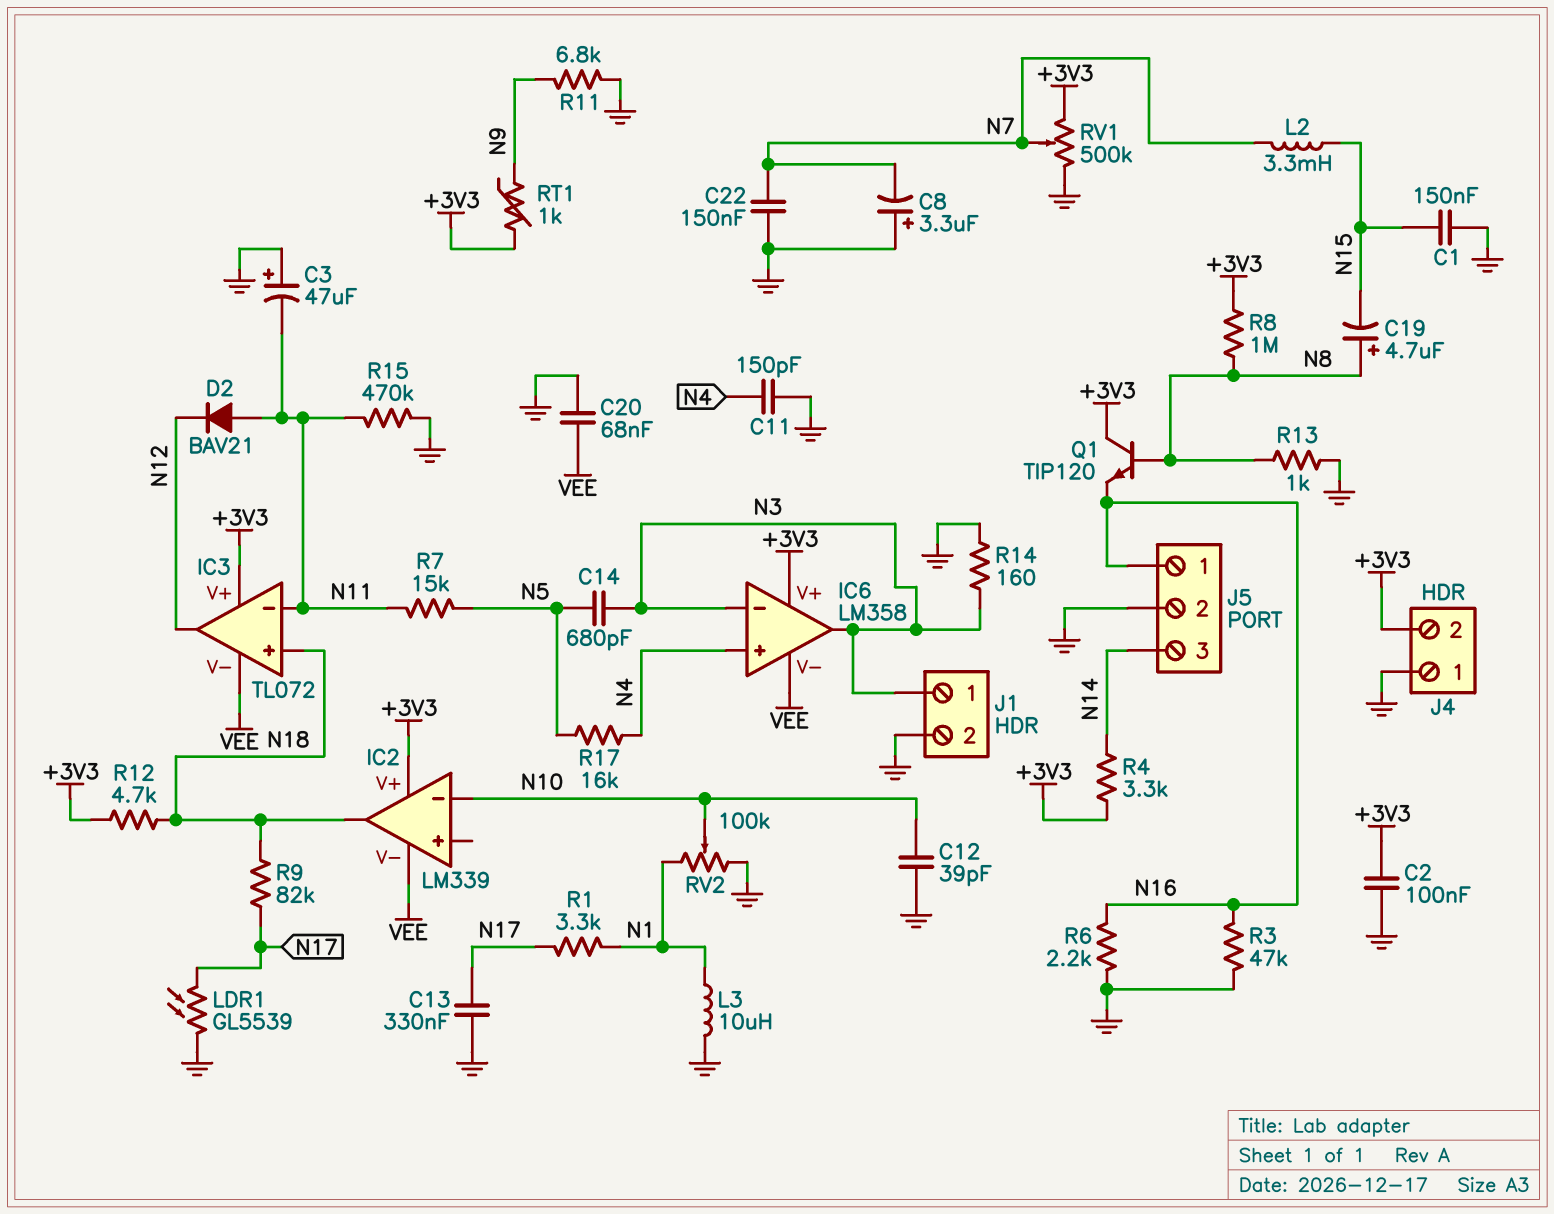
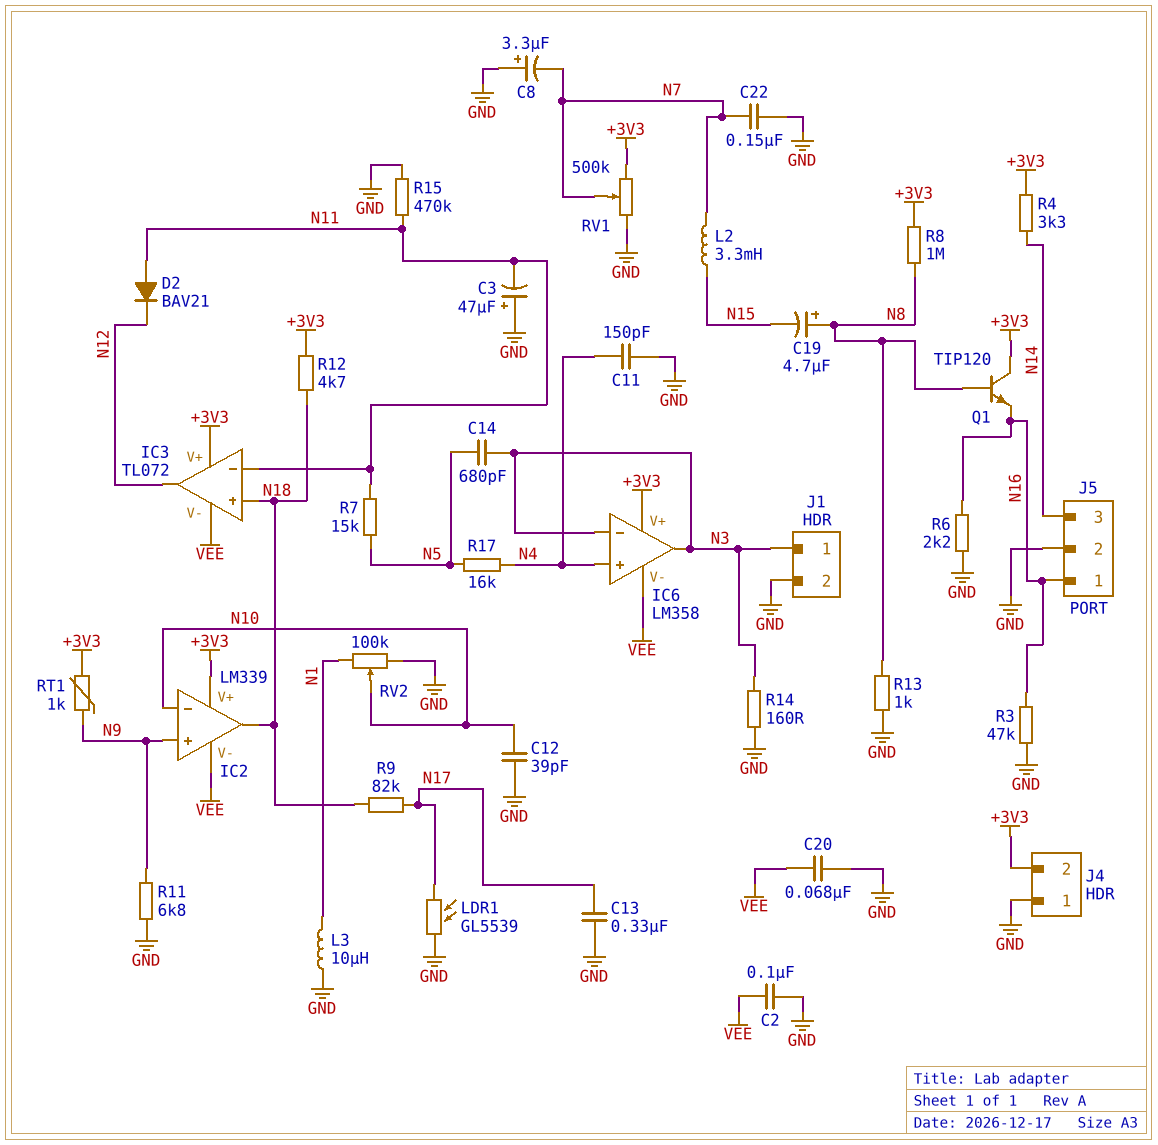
C1: 150nF (GND, N15) -> none
C2: 100nF (+3V3, GND) -> 100nF (GND, VEE)
IC2 pin in+: none -> N9
R1: 3.3k (N1, N17) -> none

